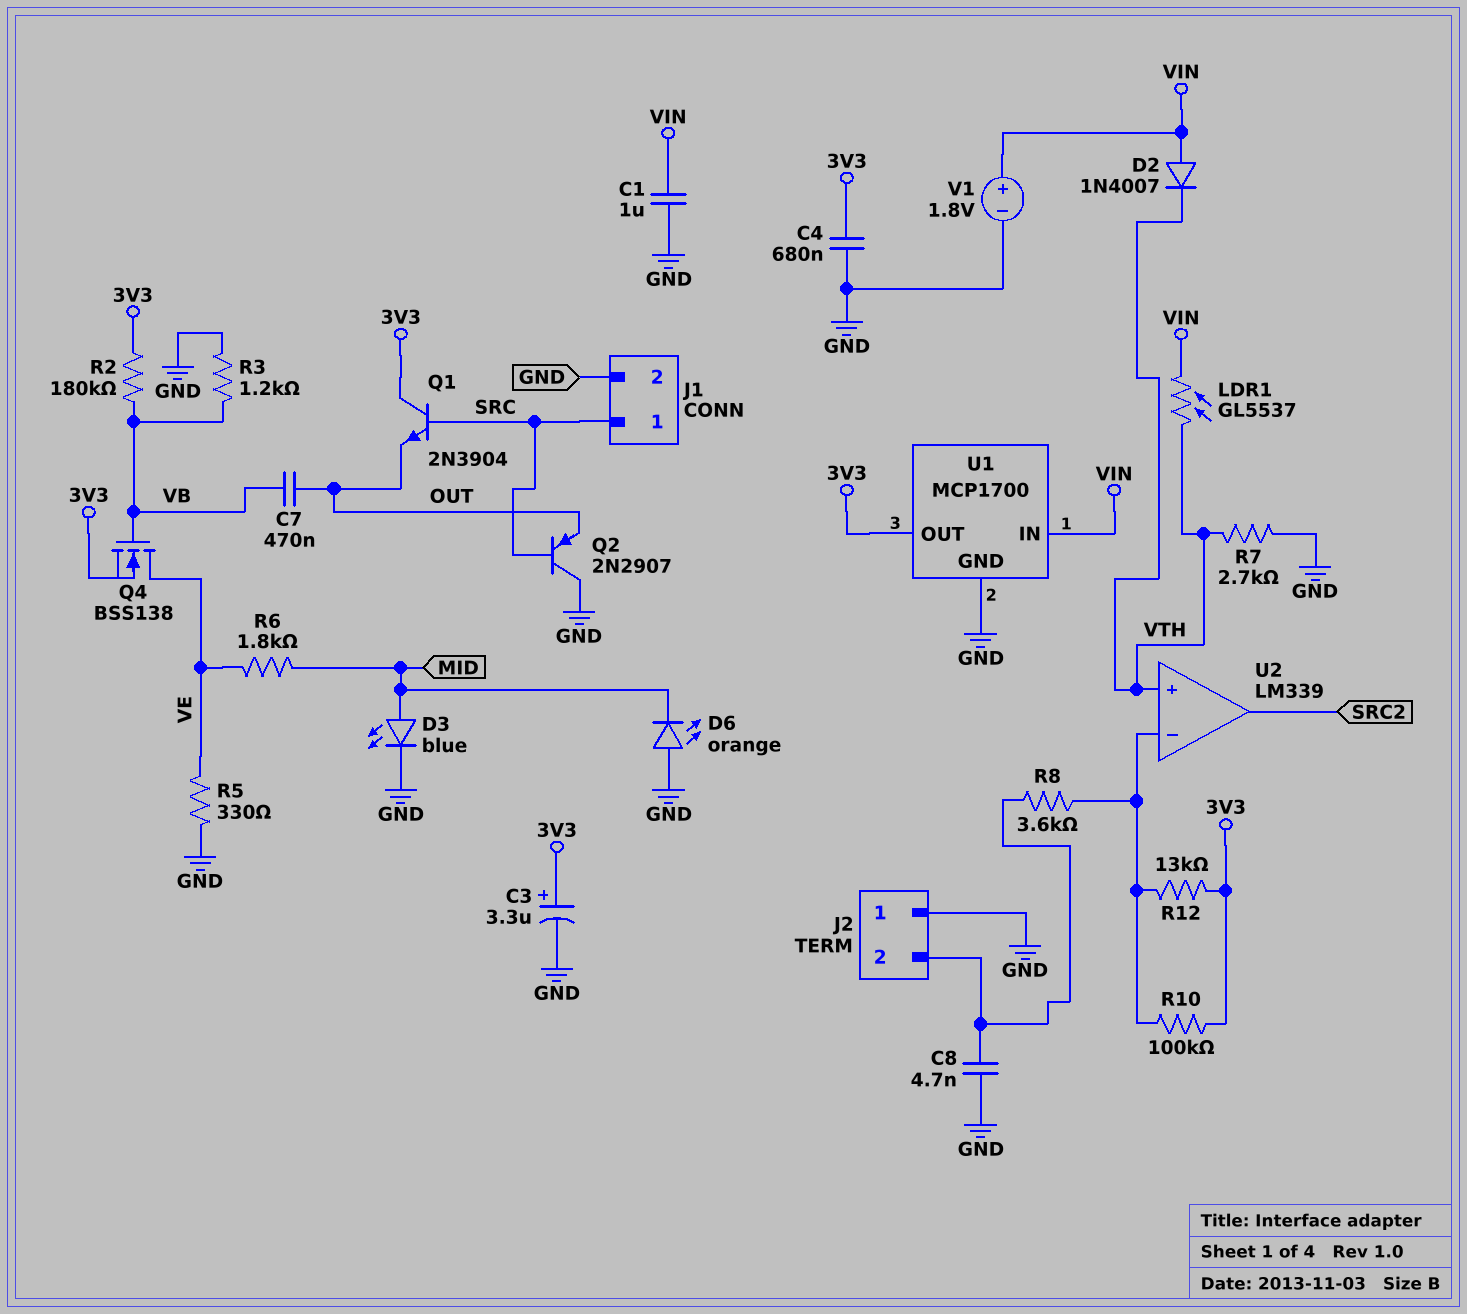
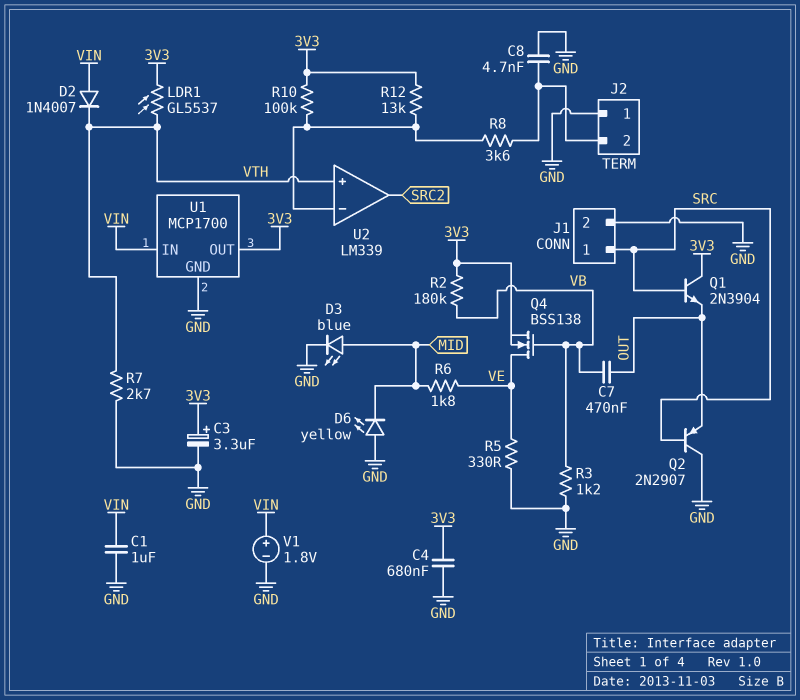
D6: LED orange (A GND, K MID) -> LED yellow (A GND, K MID)
LDR1: GL5537 (VIN, VTH) -> GL5537 (3V3, VTH)

